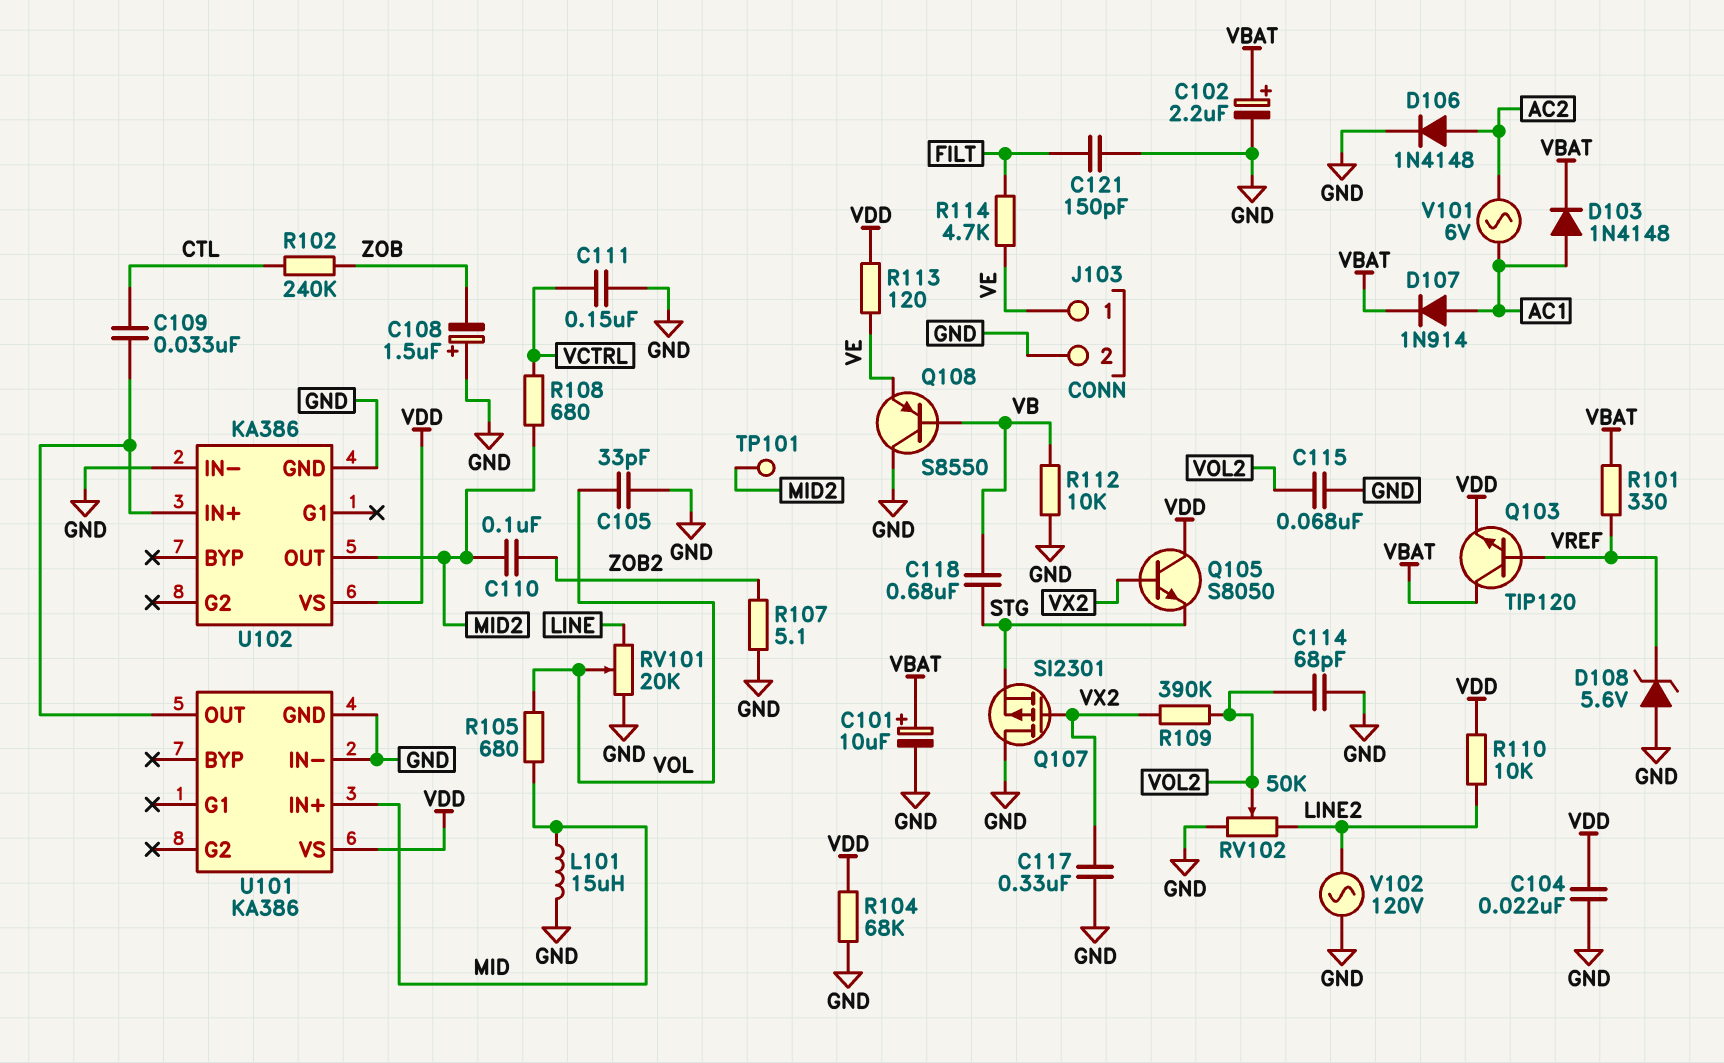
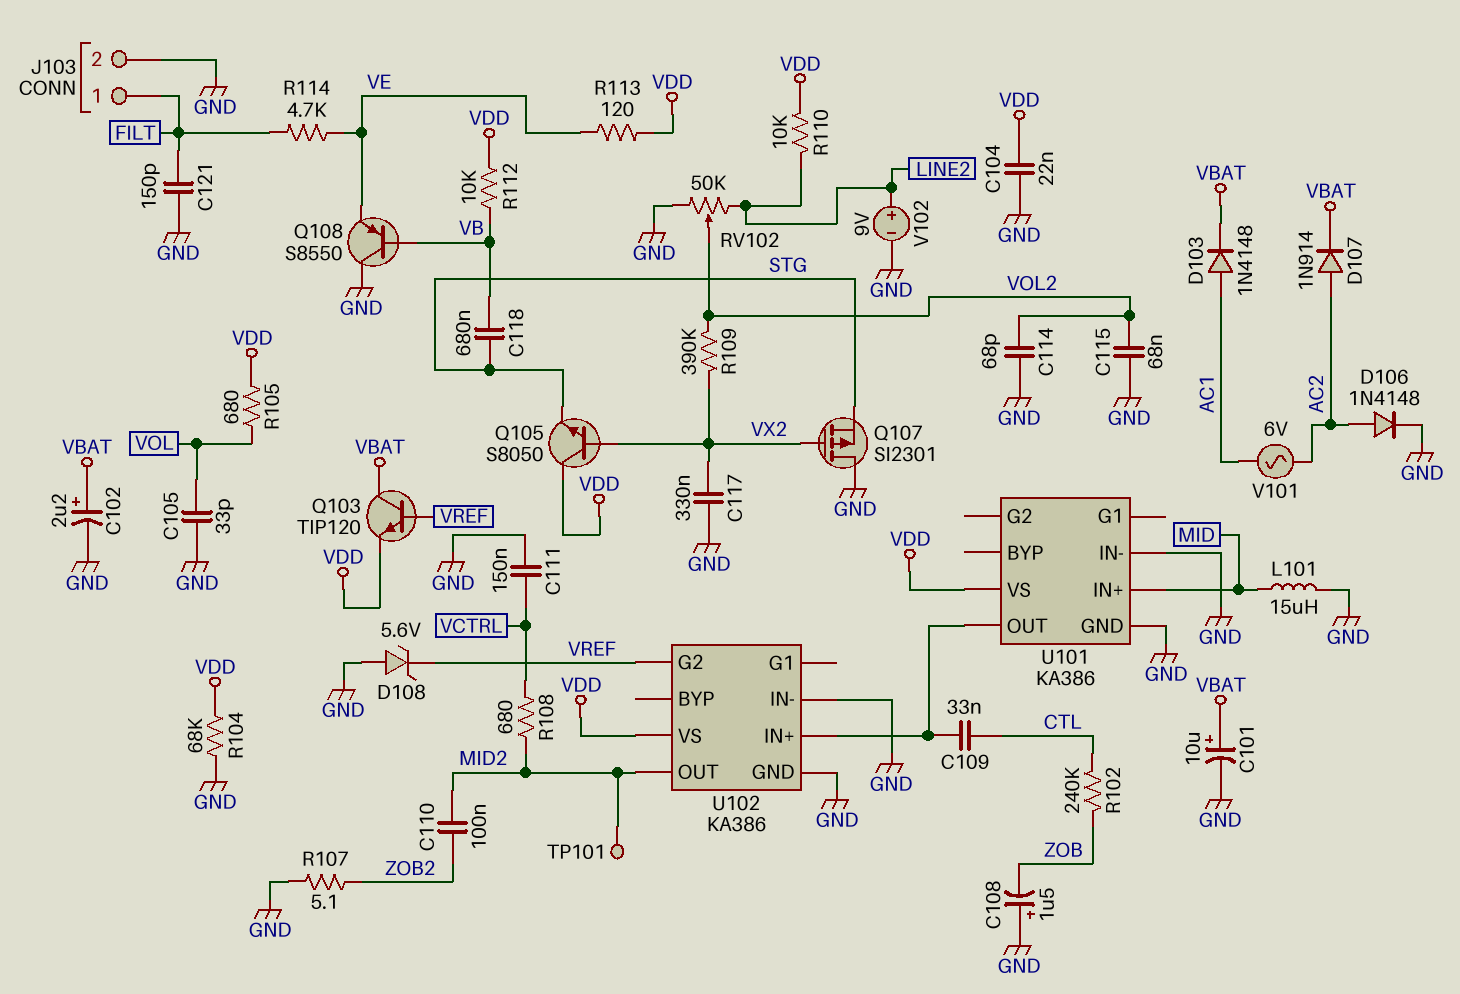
D107: diode 1N914 (A AC1, K VBAT) -> diode 1N914 (A AC2, K VBAT)
J103 pin 1: VE -> FILT
R101: 330 (VBAT, VREF) -> none
R105: 680 (MID, VOL) -> 680 (VDD, VOL)
R112: 10k (GND, VB) -> 10k (VB, VDD)
RV101: 20k (GND, LINE, wiper VOL) -> none
U102 pin G2: none -> VREF
V102: AC 120V (GND, LINE2) -> 9V (plus LINE2, minus GND)

